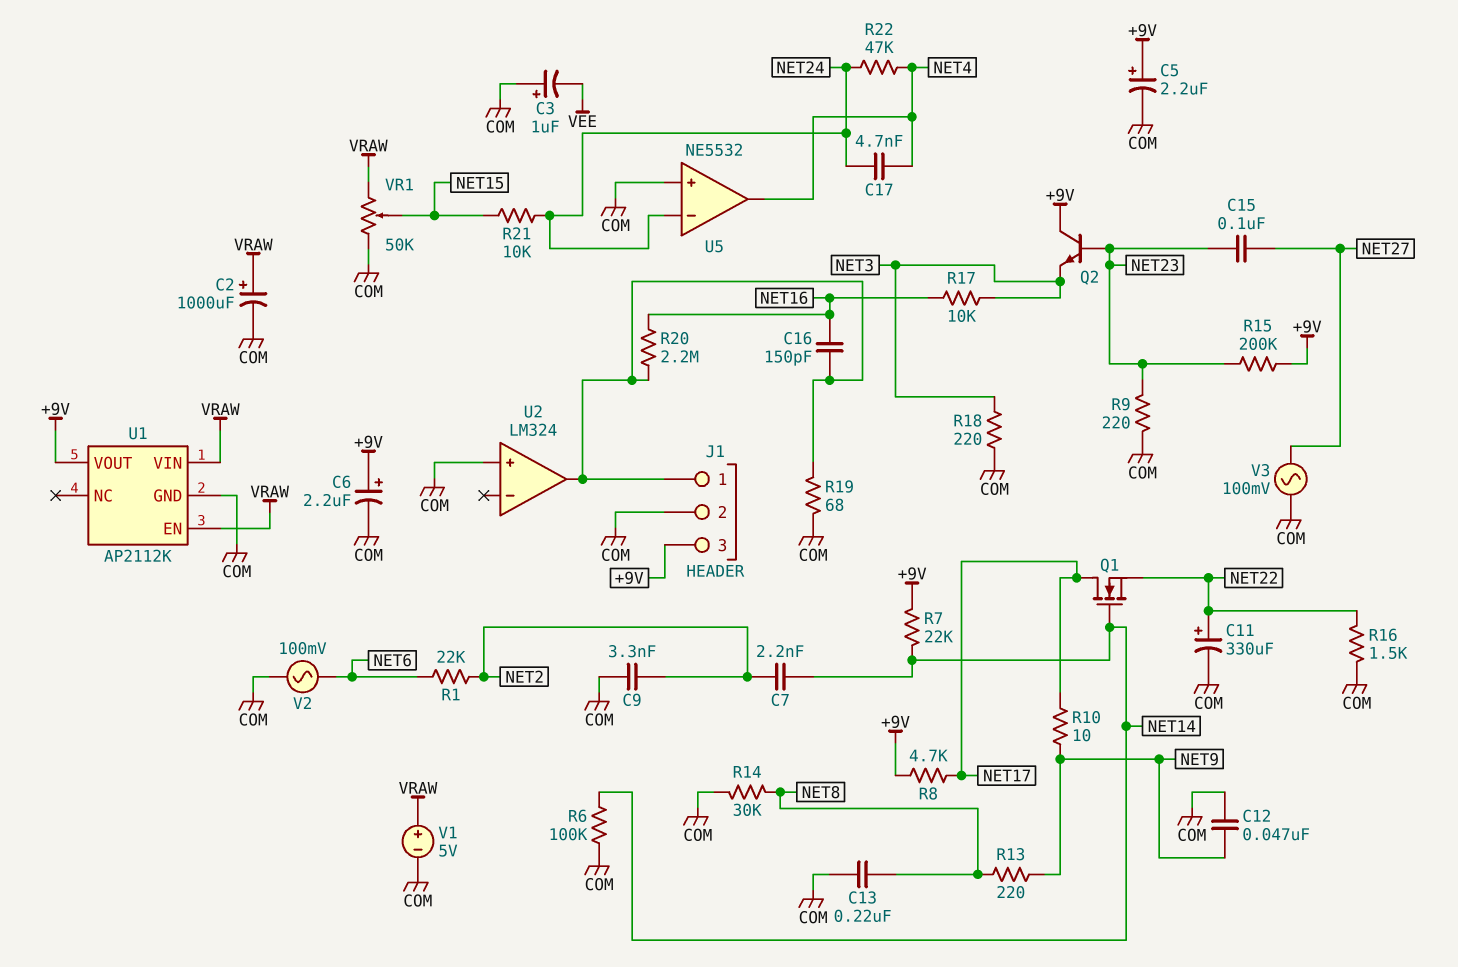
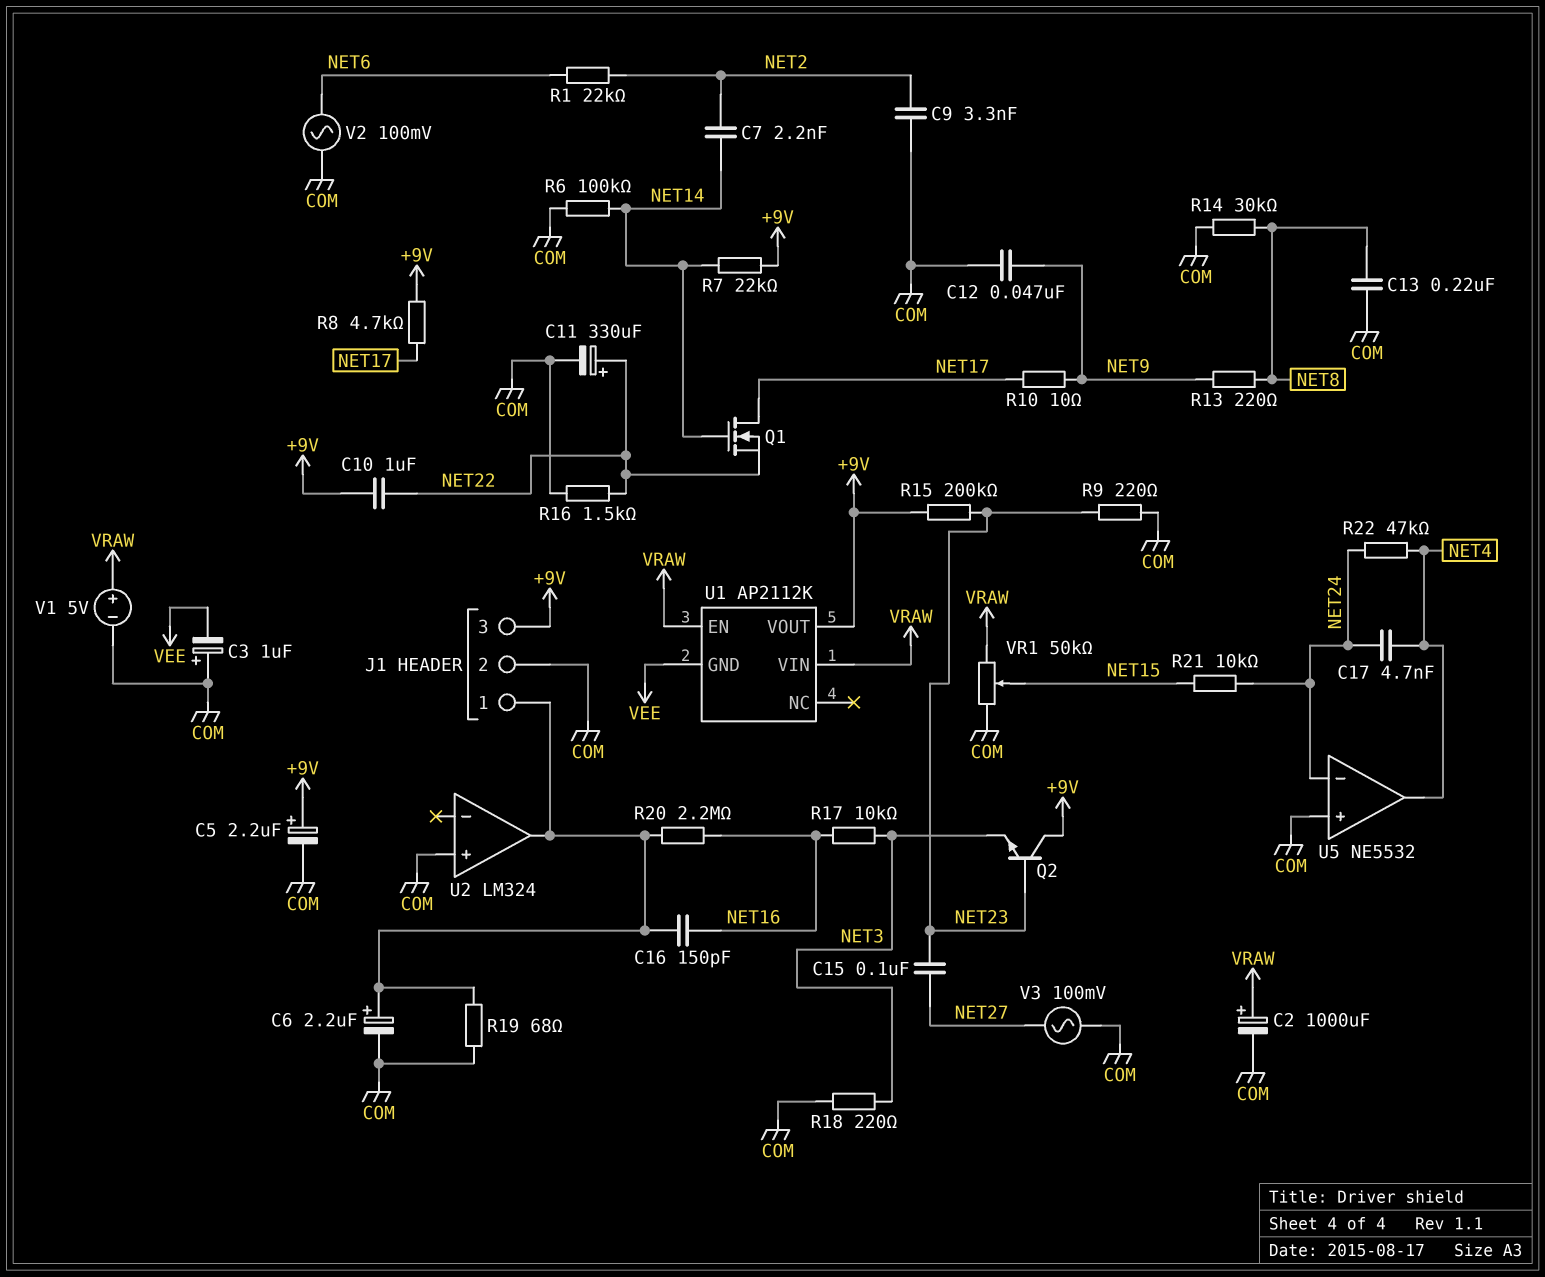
C6: 2.2uF (plus +9V, minus COM) -> 2.2uF (plus J1/1, minus COM)
C10: none -> 1uF (+9V, NET22)
U1 pin GND: COM -> VEE

